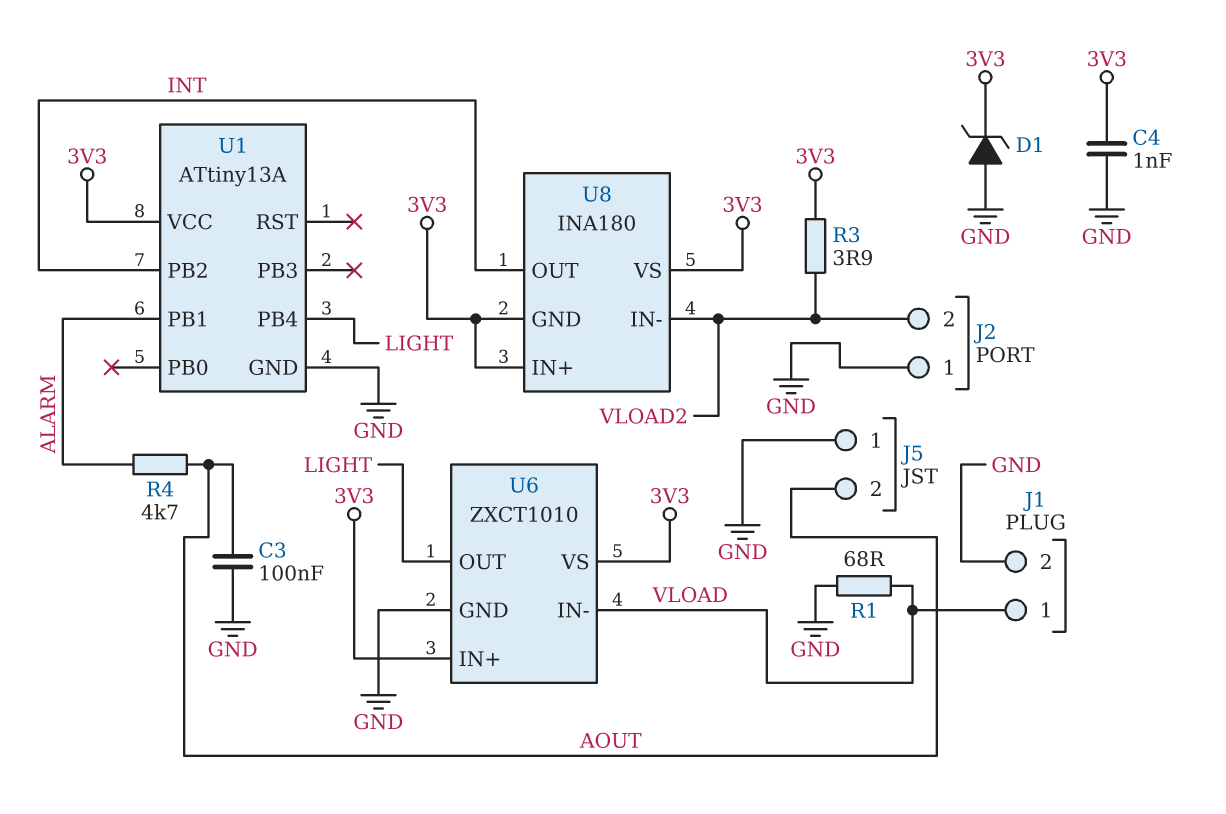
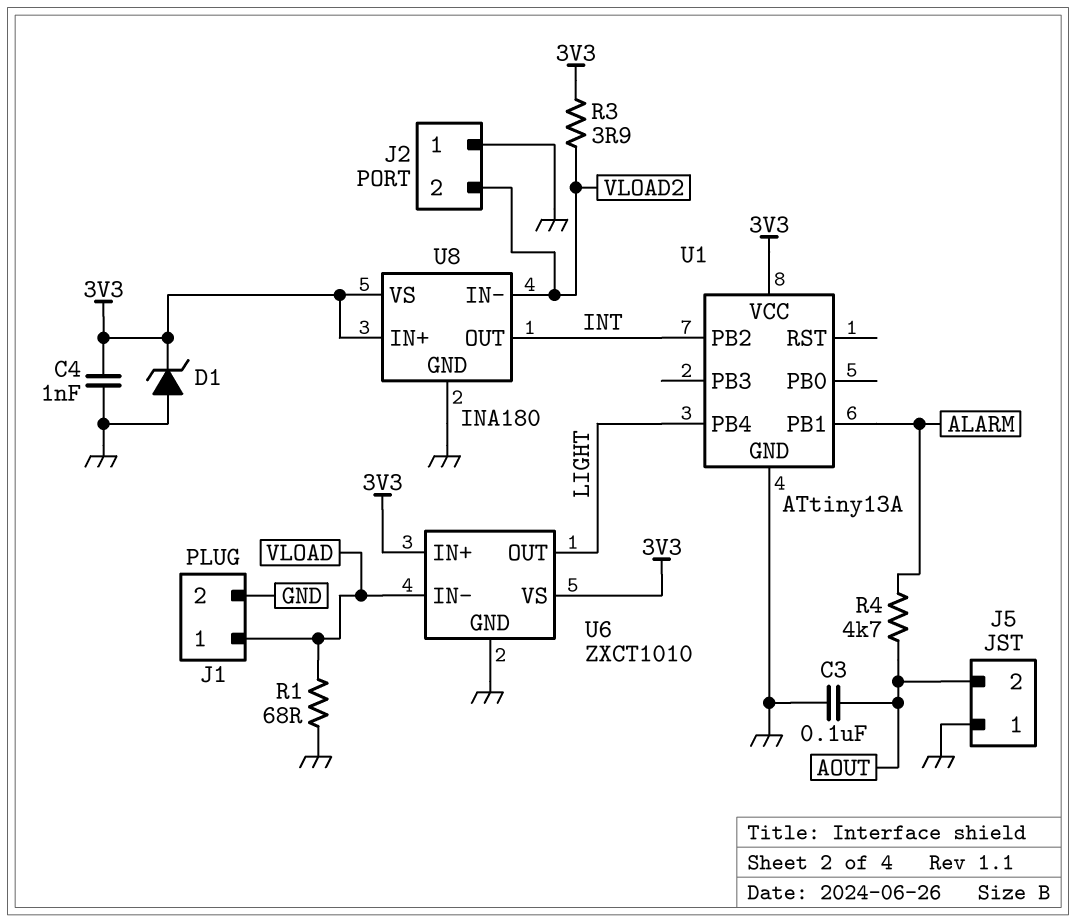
U8 pin GND: 3V3 -> GND

